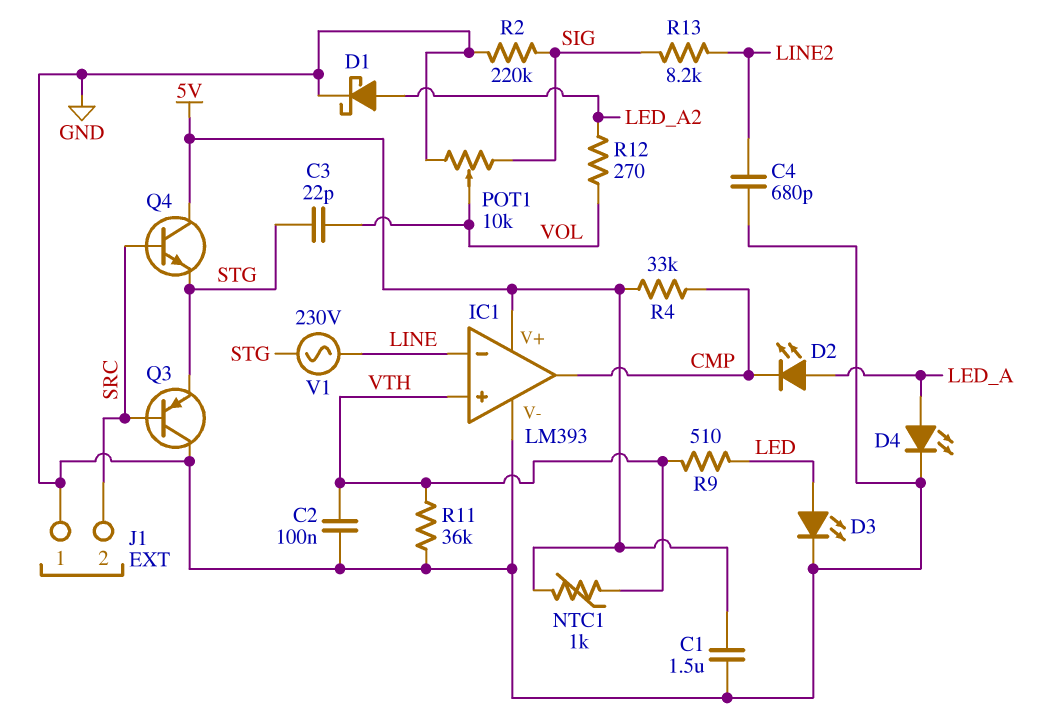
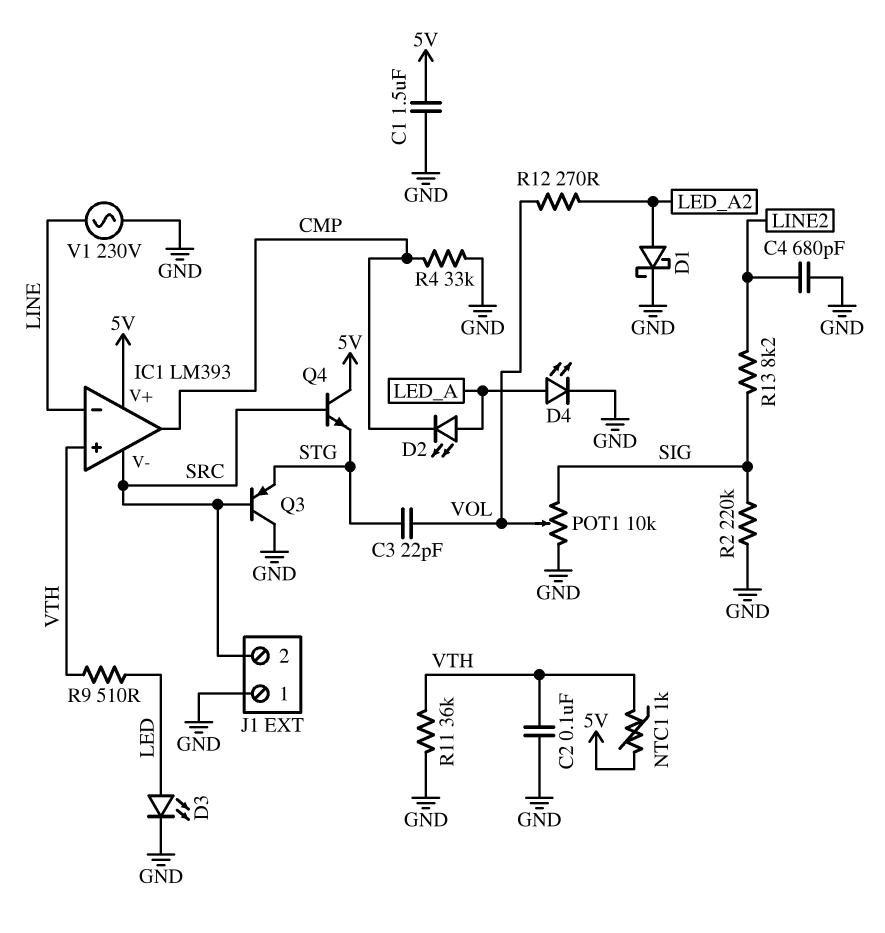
IC1 pin V-: GND -> SRC
R4: 33k (5V, CMP) -> 33k (CMP, GND)
V1: AC 230V (LINE, STG) -> AC 230V (GND, LINE)

